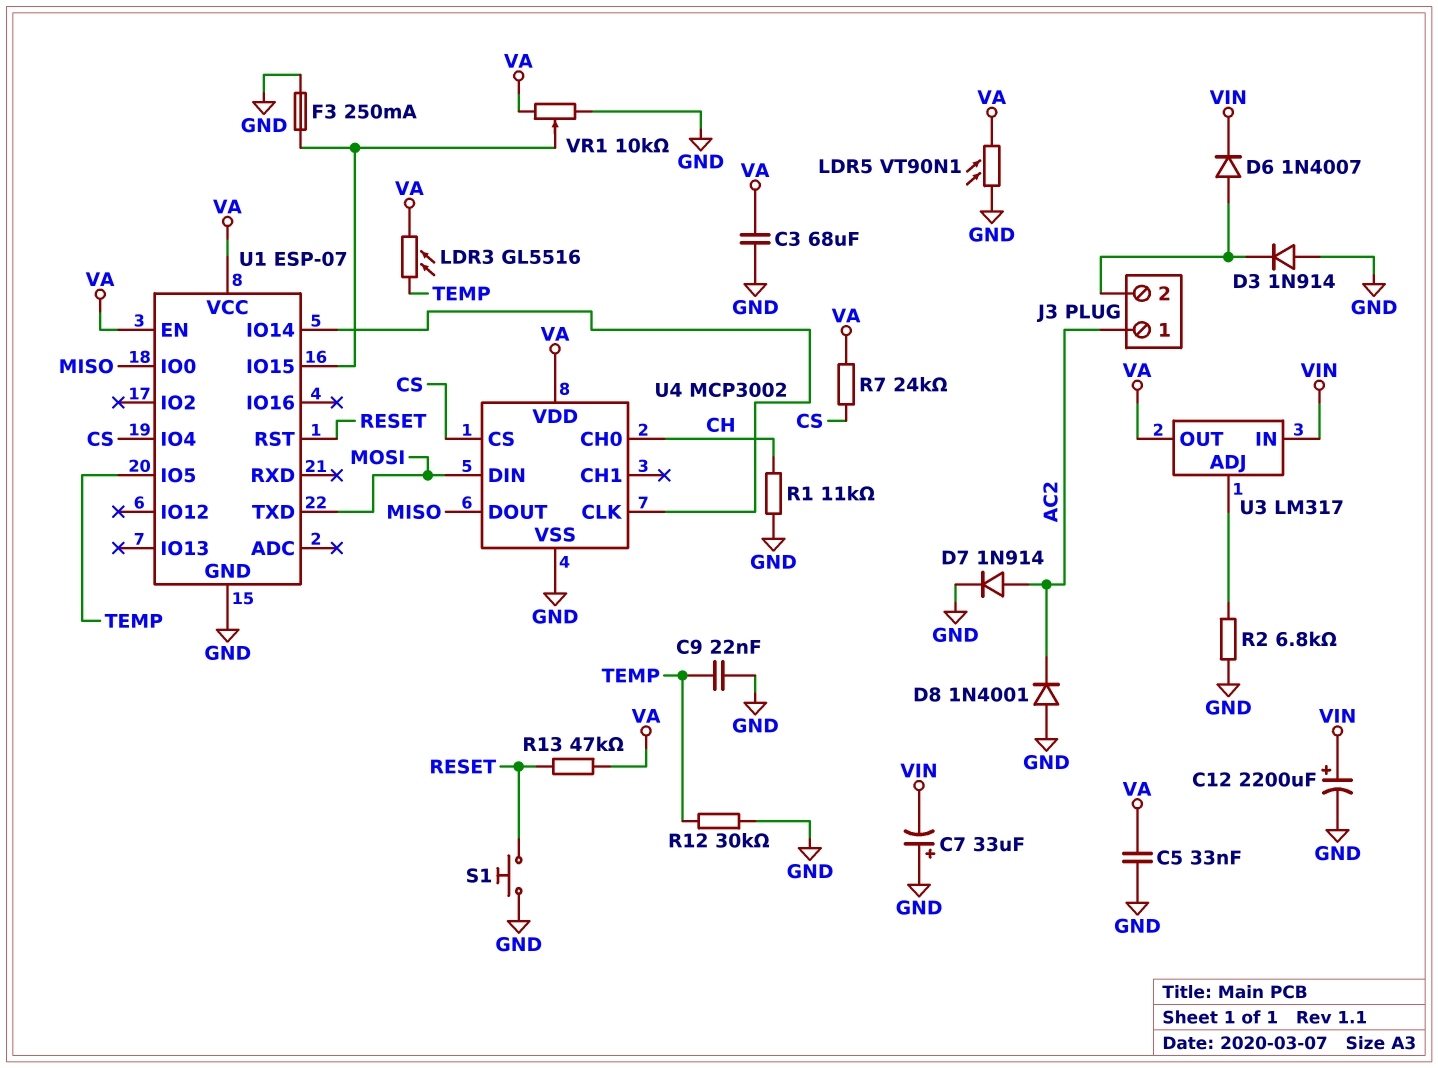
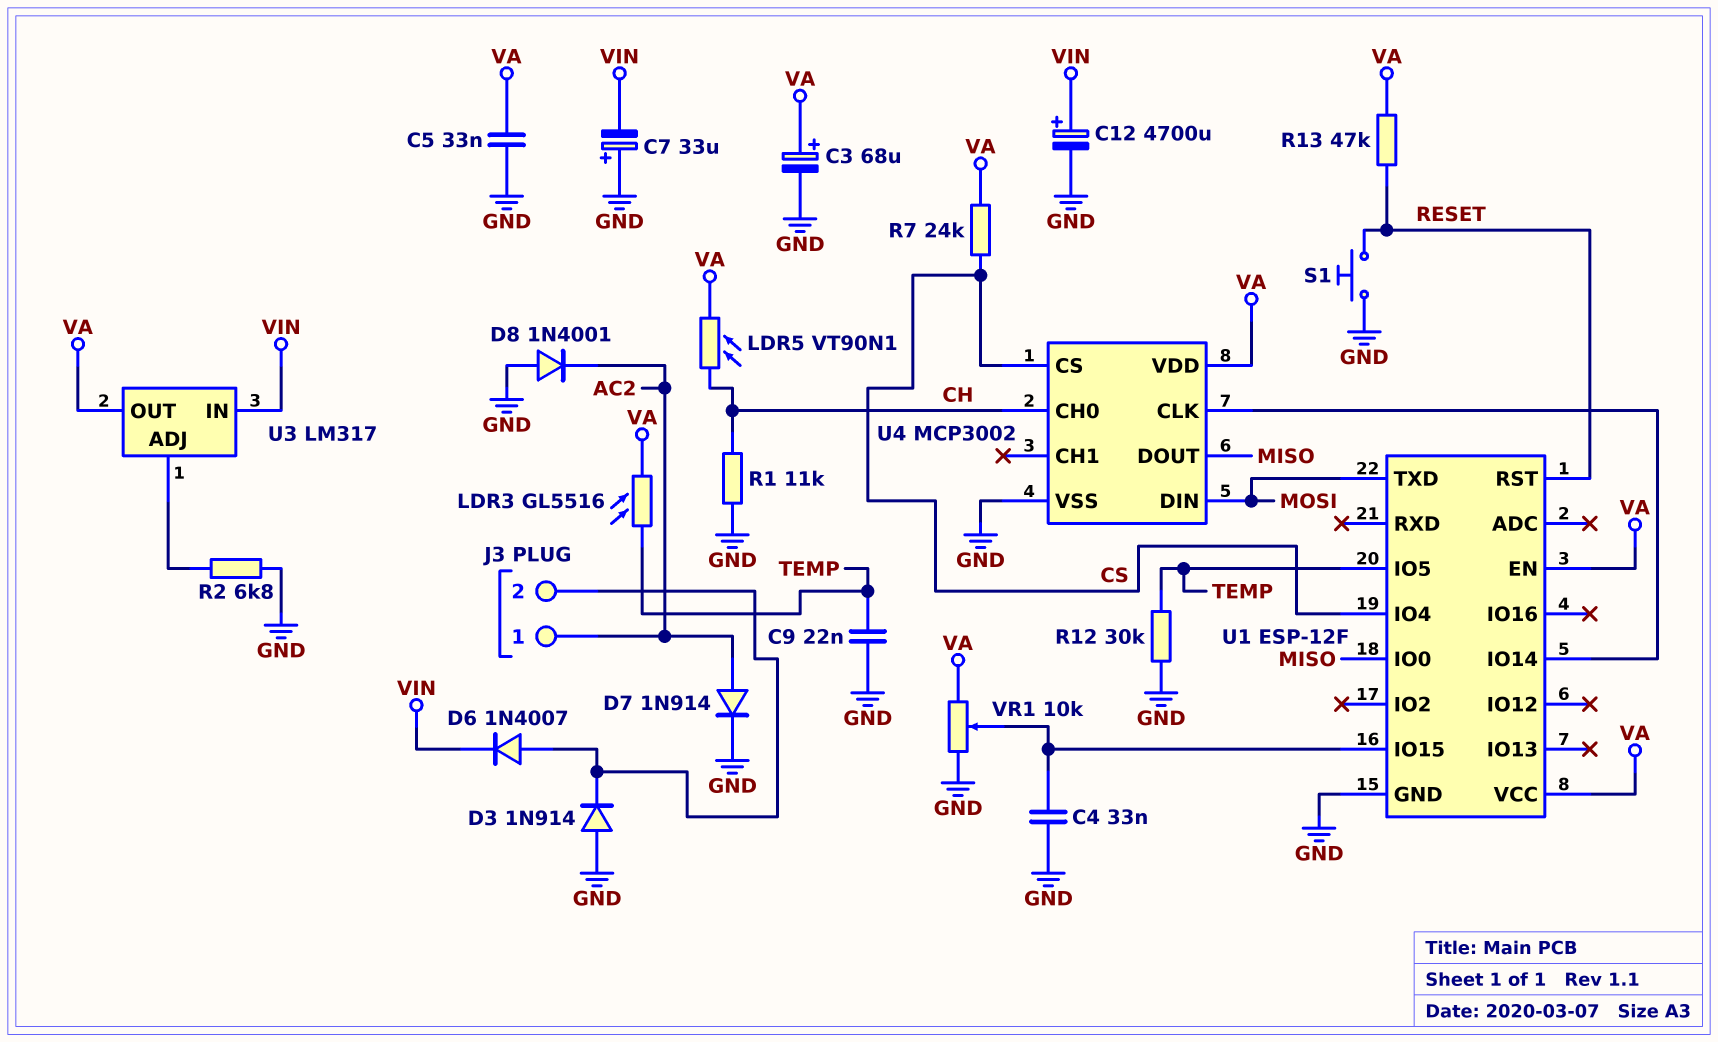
C3: 68uF (GND, VA) -> 68uF (plus VA, minus GND)
C4: none -> 33nF (GND, U1/IO15)
C12: 2200uF (plus VIN, minus GND) -> 4700uF (plus VIN, minus GND)
F3: 250mA (GND, U1/IO15) -> none
LDR5: VT90N1 (GND, VA) -> VT90N1 (CH, VA)
U1: ESP-07 -> ESP-12F

